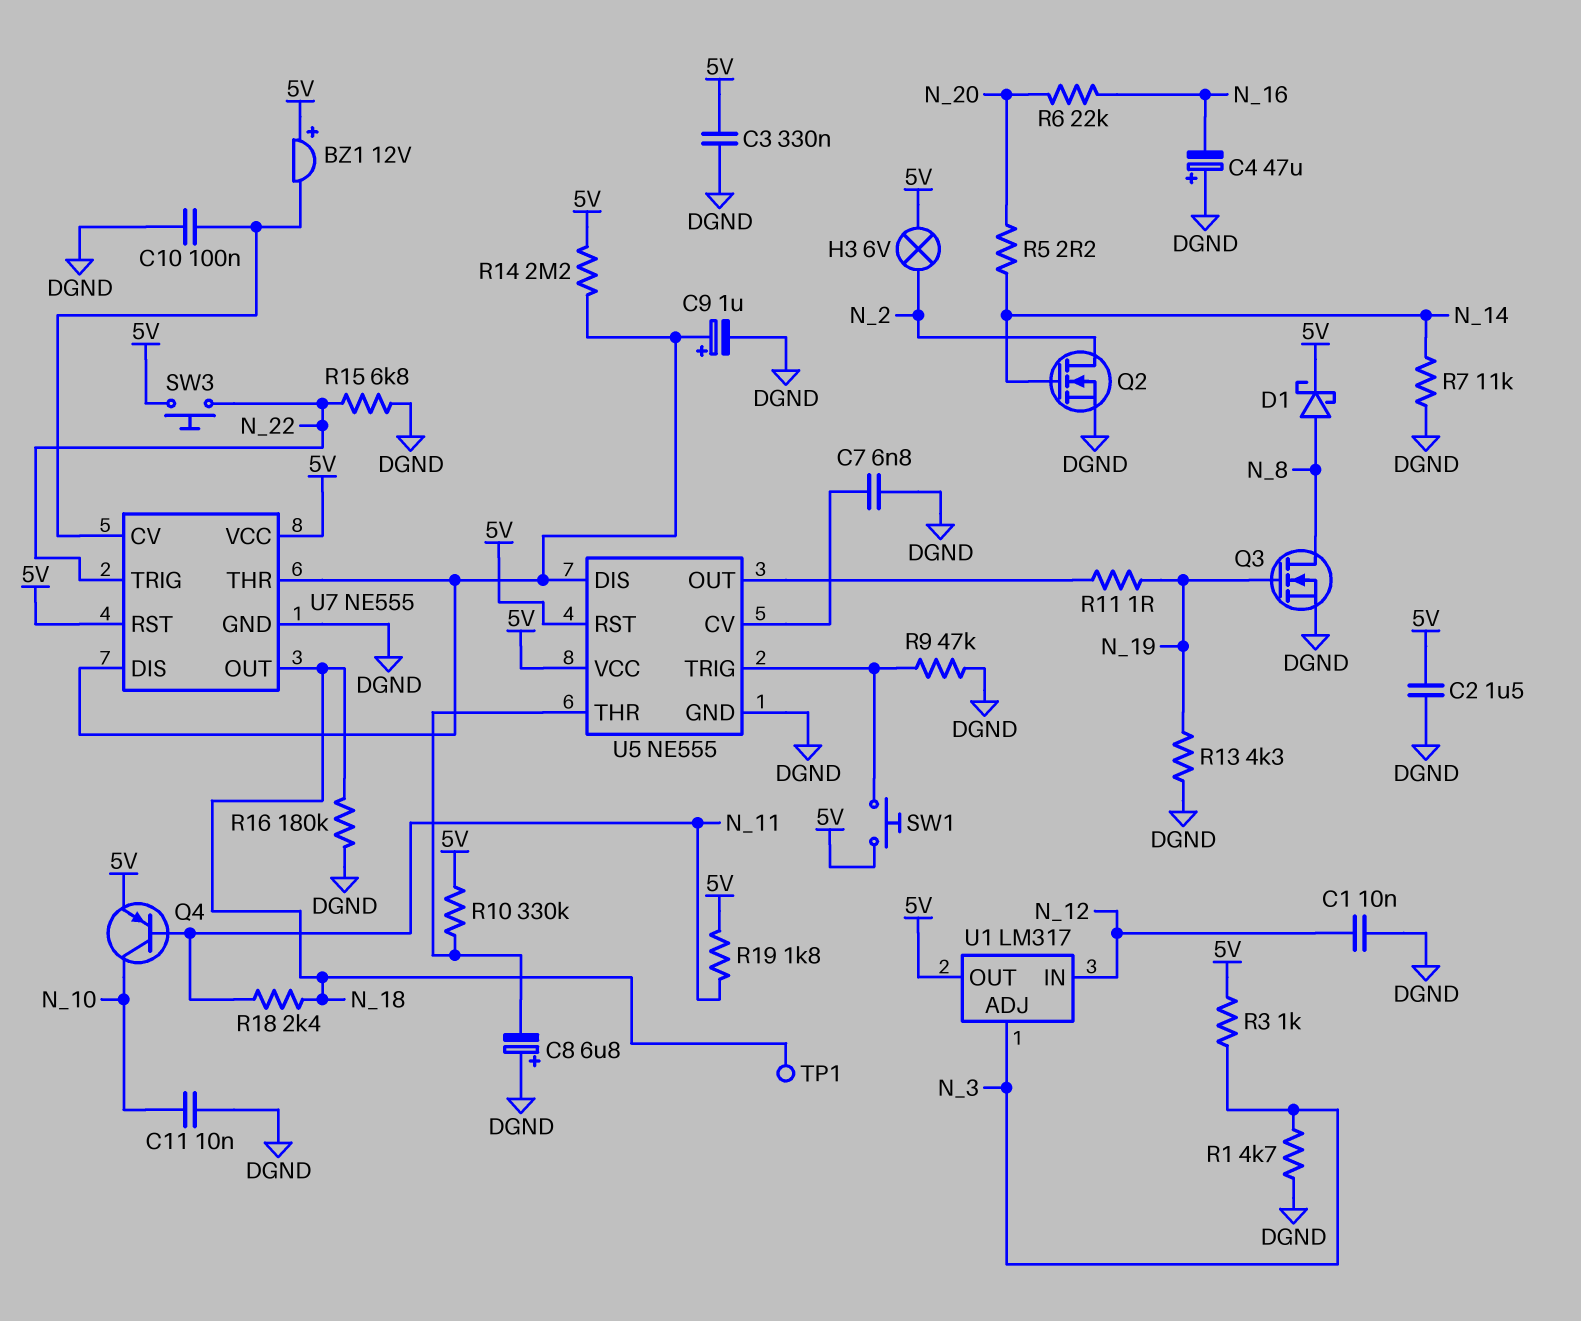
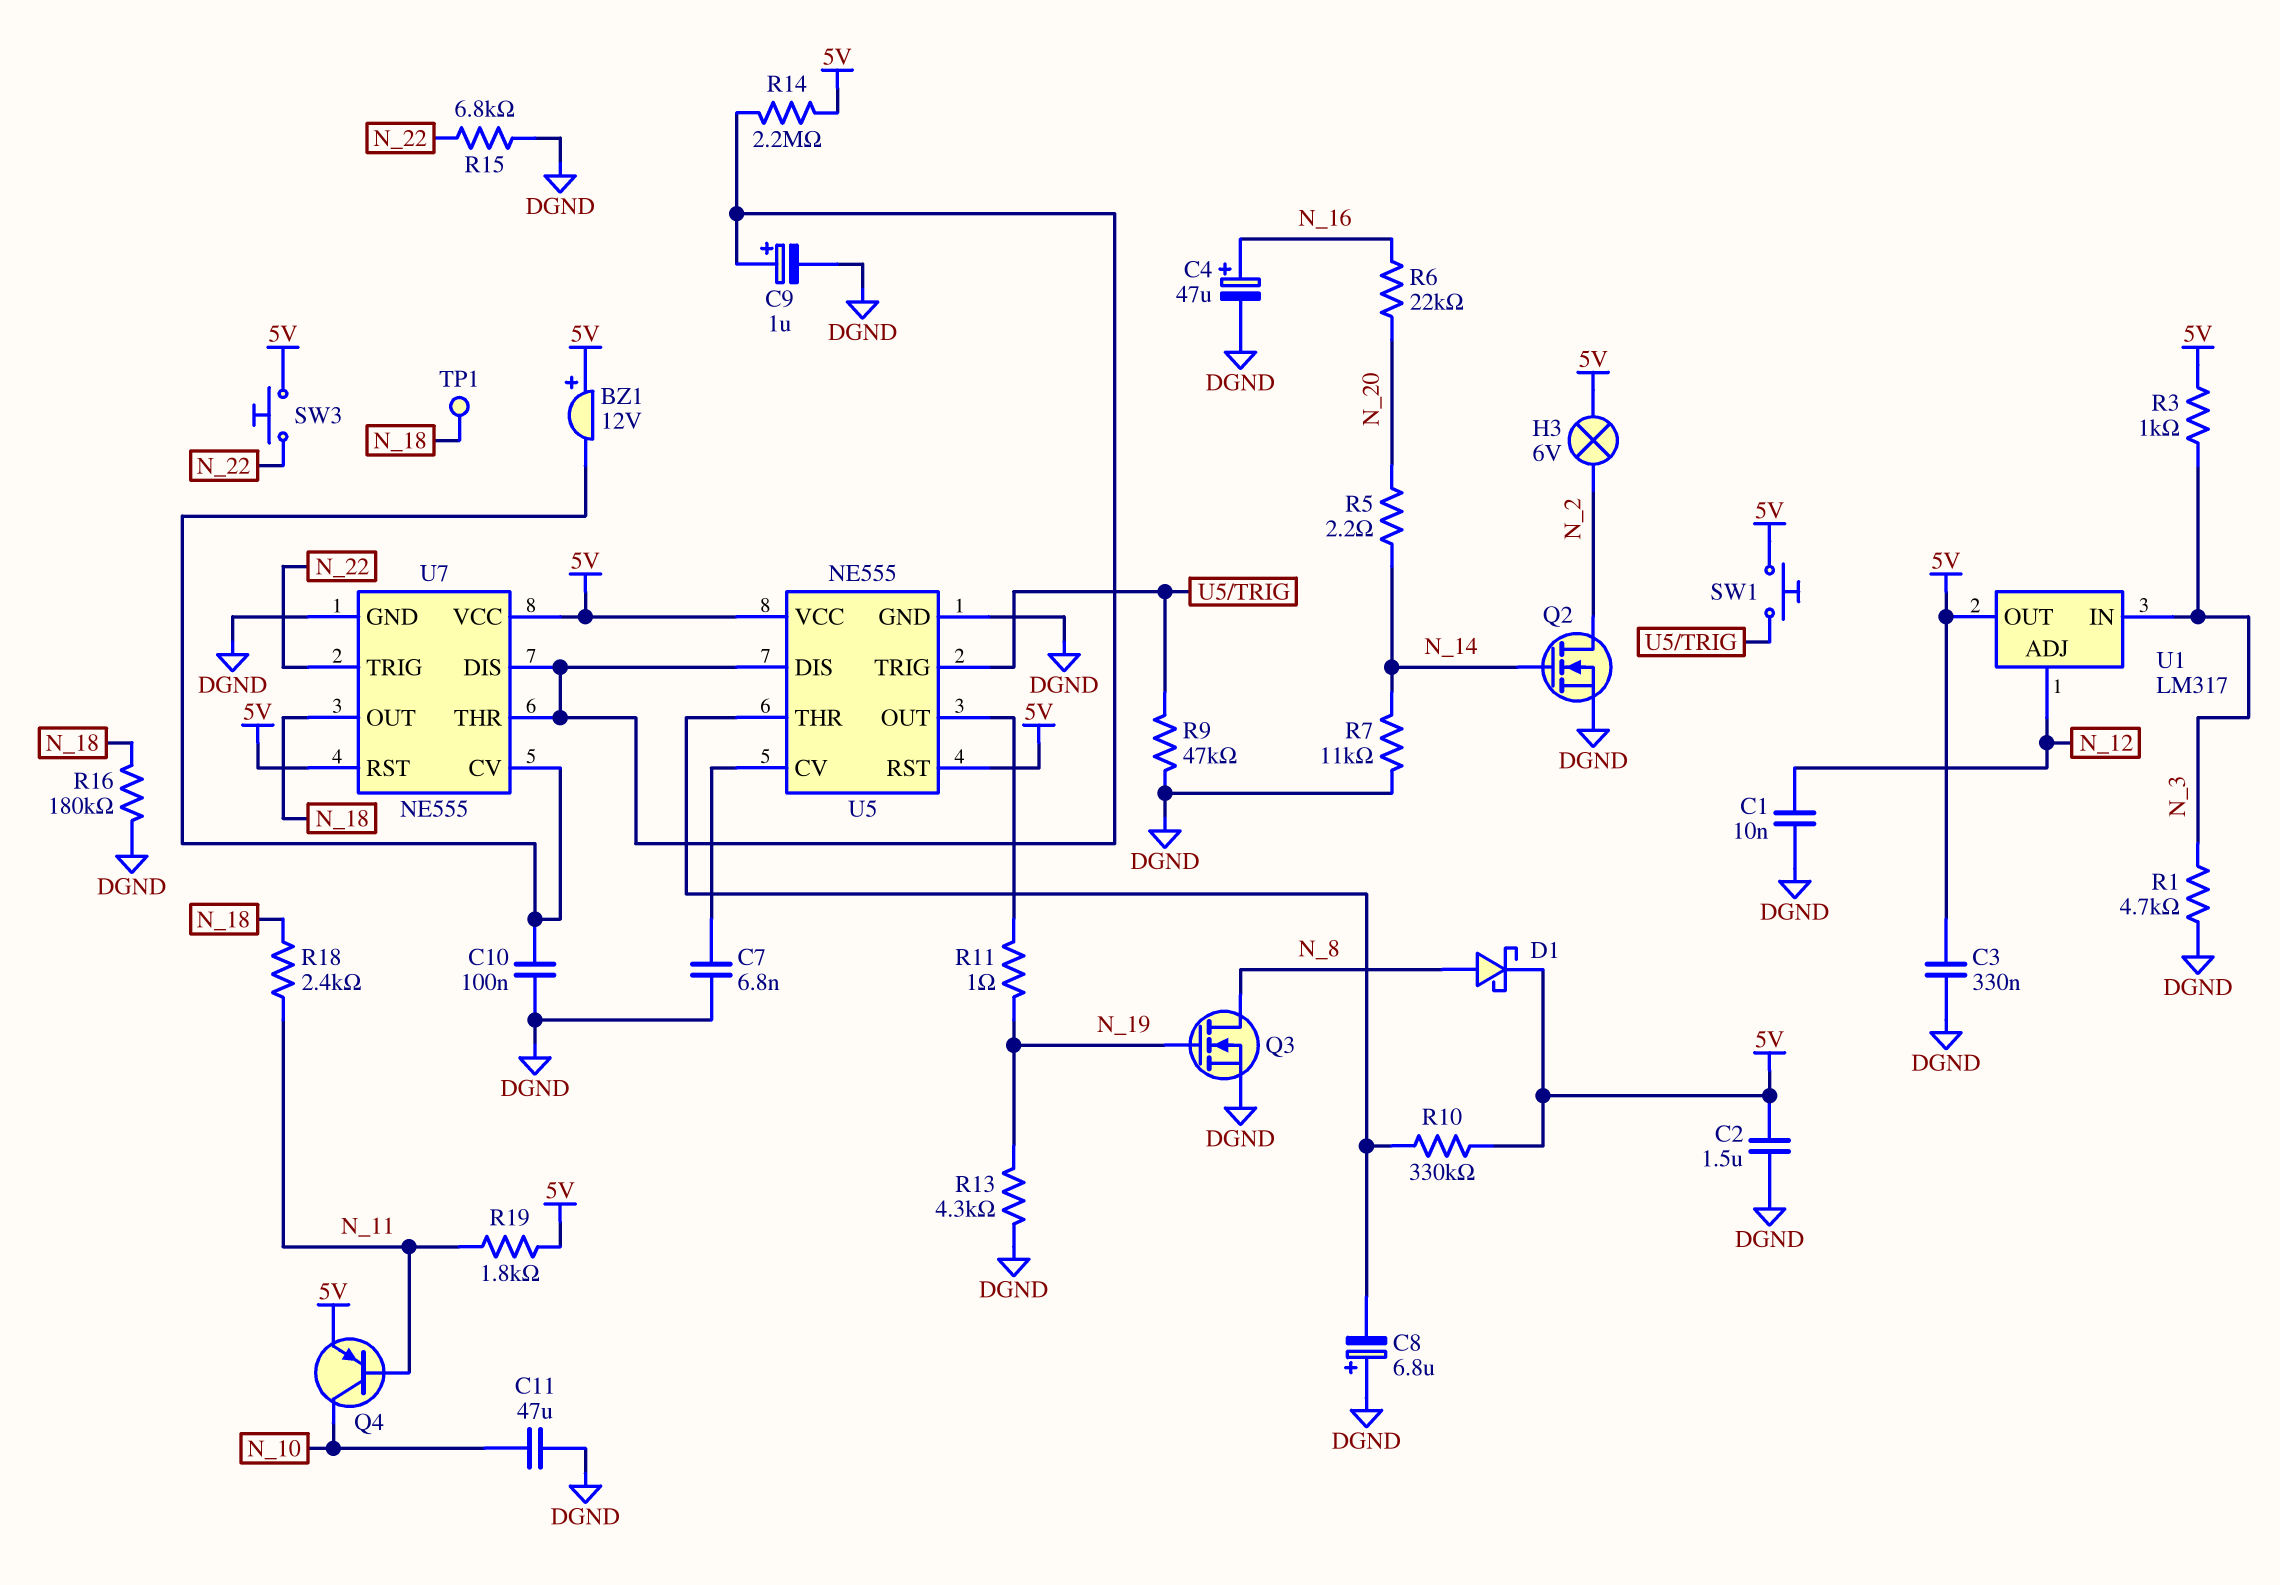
C4: 47uF (plus DGND, minus N_16) -> 47uF (plus N_16, minus DGND)
C11: 10nF (DGND, N_10) -> 47uF (DGND, N_10)
U1 pin ADJ: N_3 -> N_12
U1 pin IN: N_12 -> N_3

